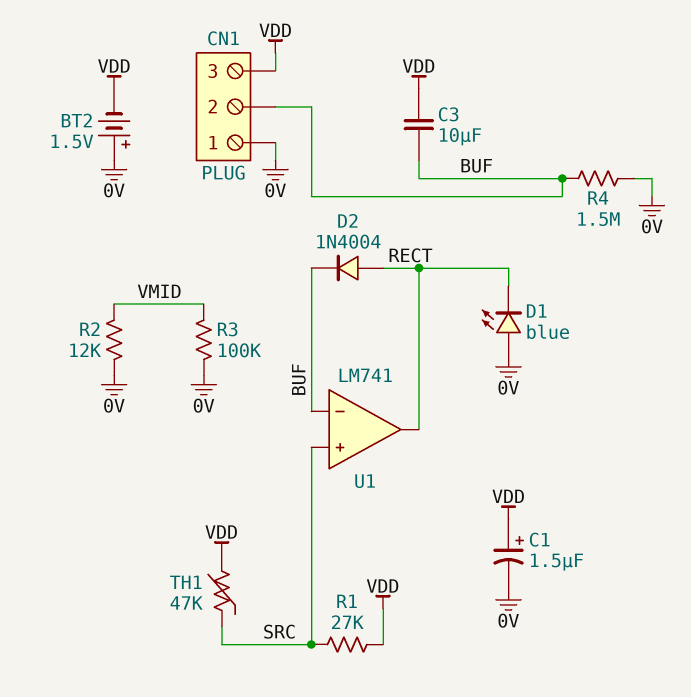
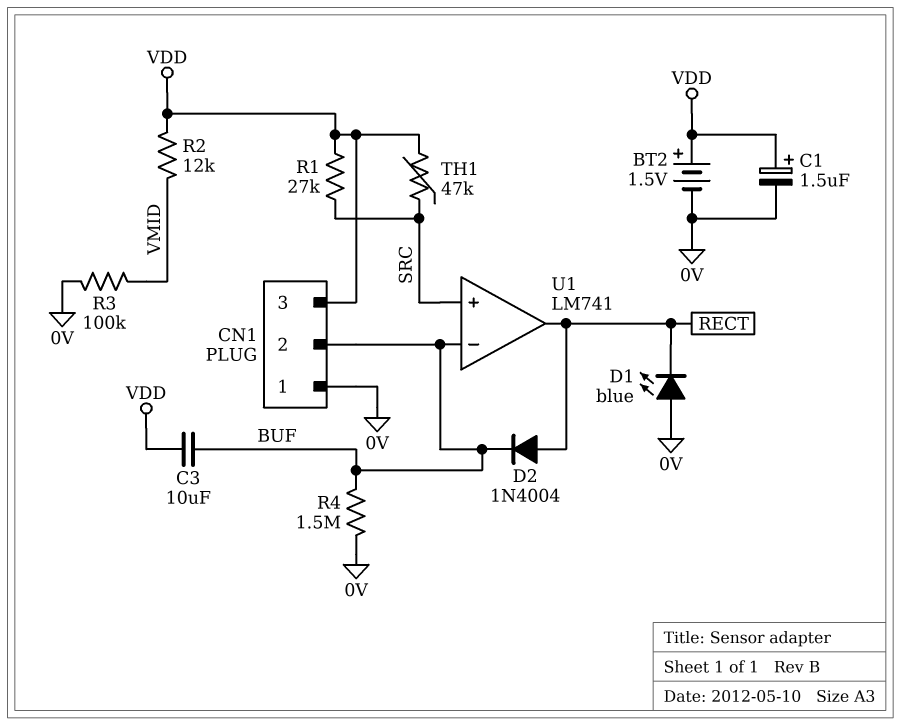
BT2: 1.5V (plus 0V, minus VDD) -> 1.5V (plus VDD, minus 0V)
R2: 12k (0V, VMID) -> 12k (VDD, VMID)

